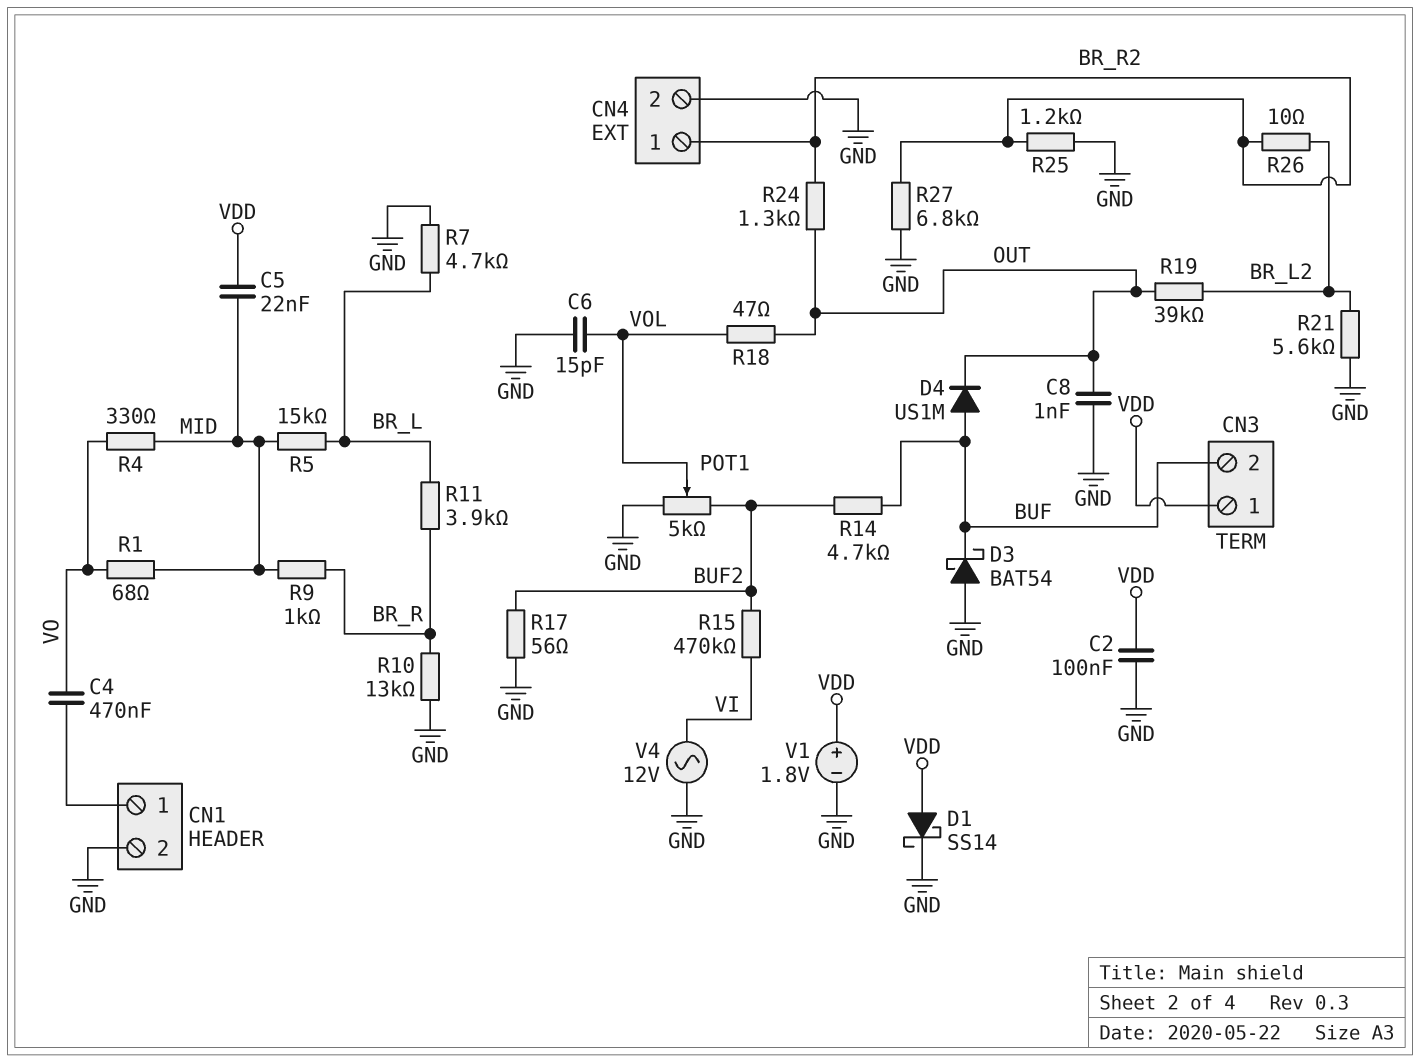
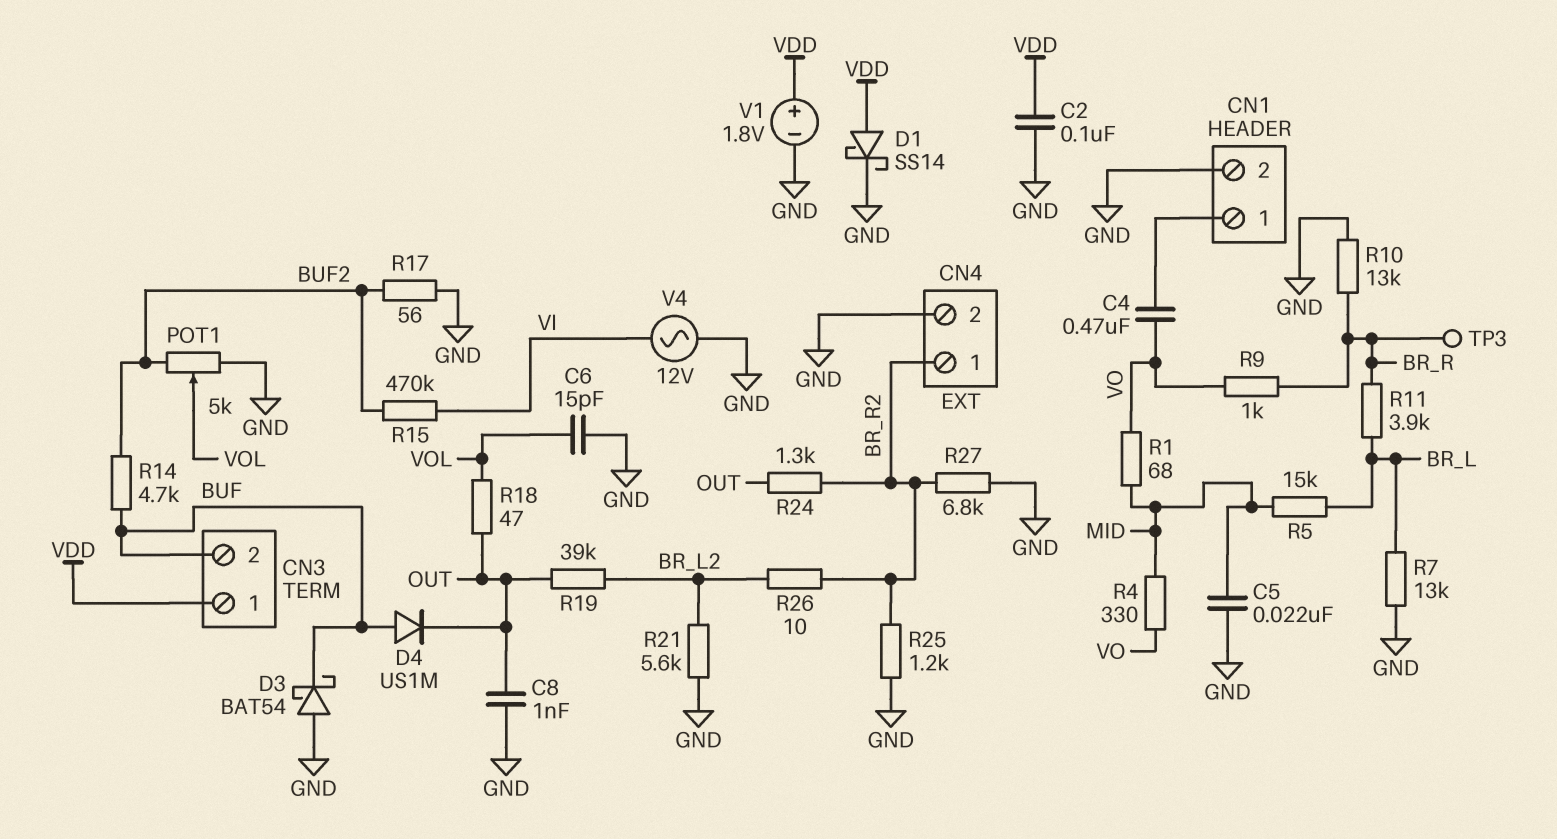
C5: 22nF (MID, VDD) -> 22nF (GND, MID)
R7: 4.7k (BR_L, GND) -> 13k (BR_L, GND)
R9: 1k (BR_R, MID) -> 1k (BR_R, VO)
TP3: none -> test point (BR_R)

